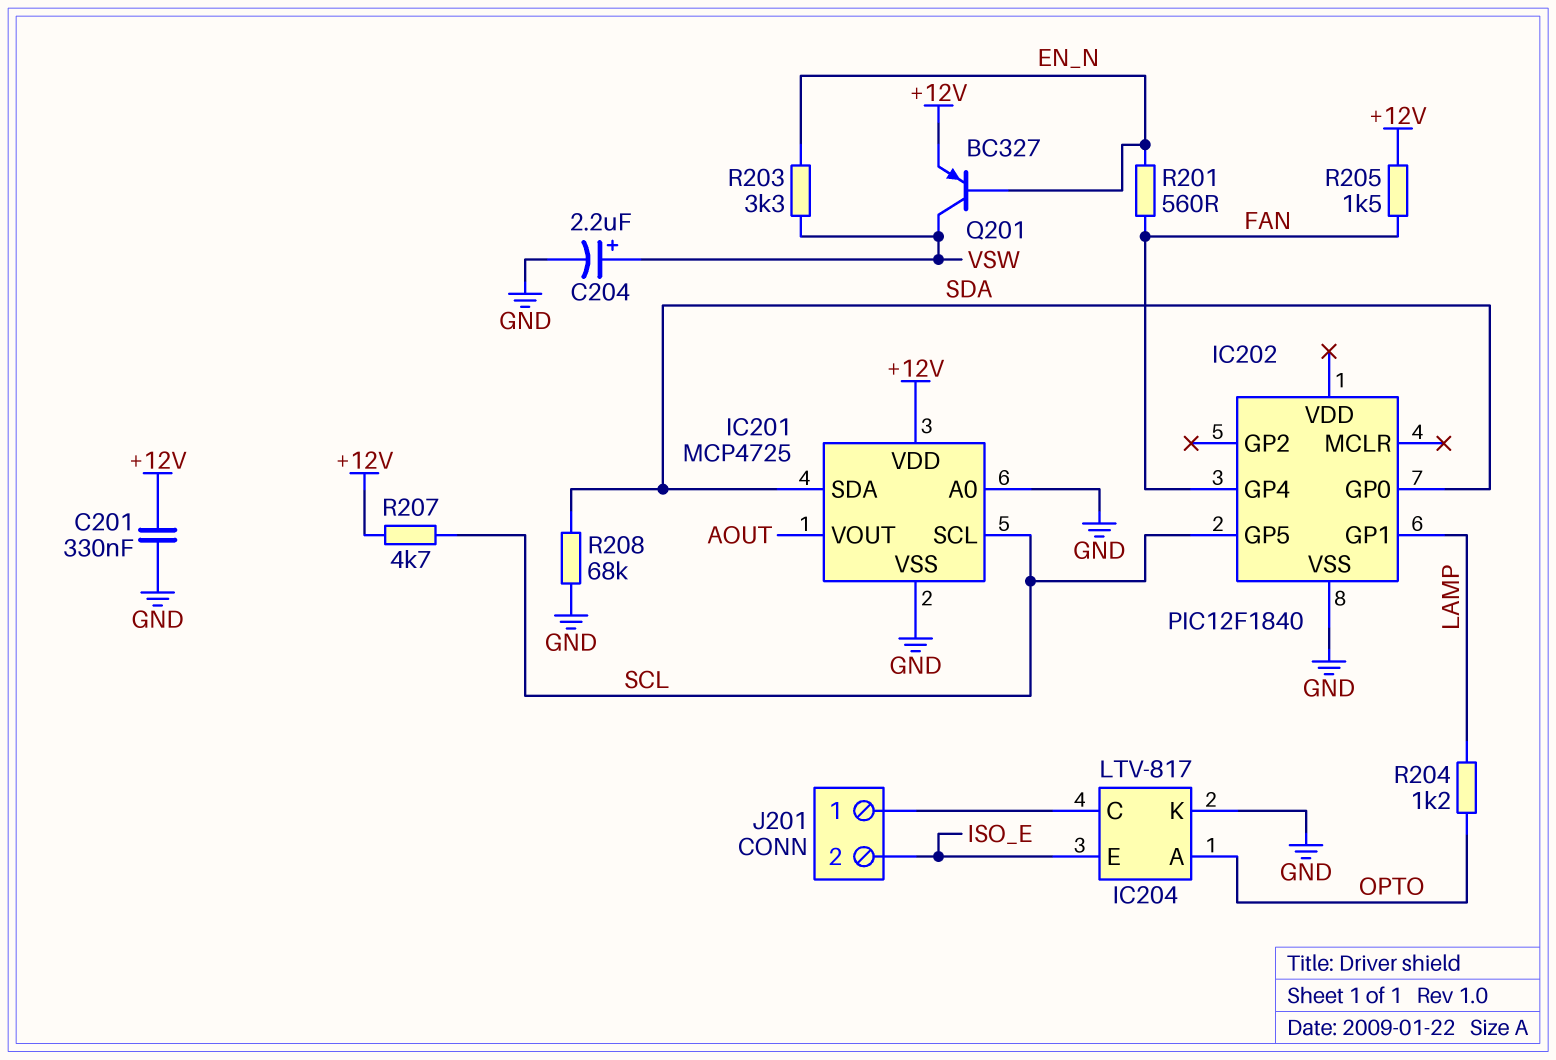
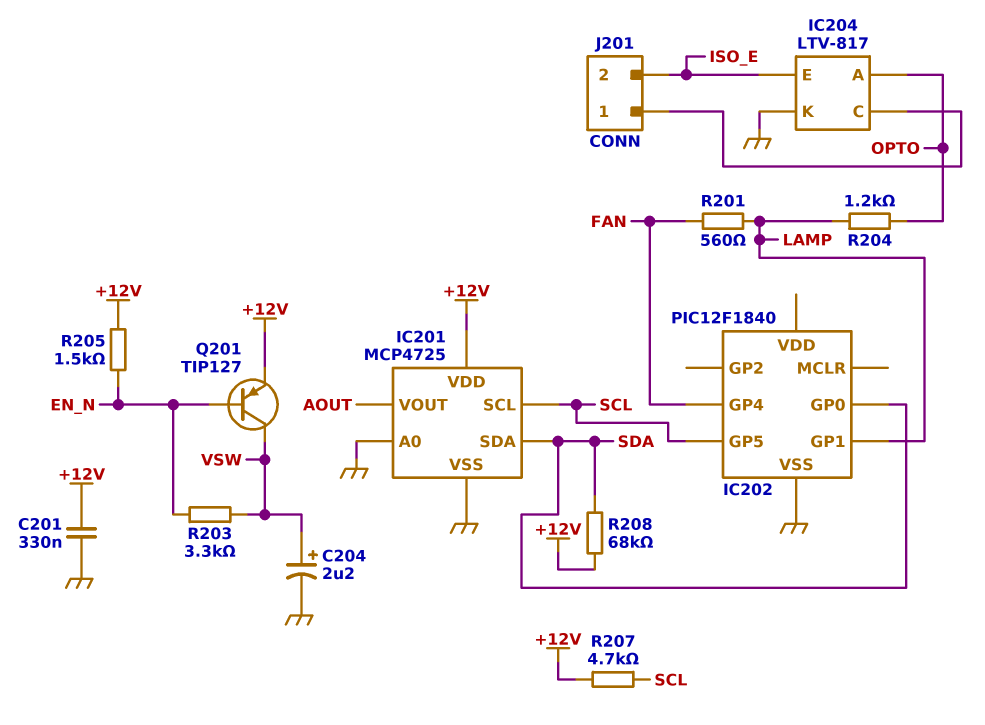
Q201: PNP BC327 (B EN_N, C VSW, E +12V) -> PNP TIP127 (B EN_N, C VSW, E +12V)
R201: 560 (EN_N, FAN) -> 560 (FAN, LAMP)
R205: 1.5k (+12V, FAN) -> 1.5k (+12V, EN_N)
R208: 68k (GND, SDA) -> 68k (+12V, SDA)

